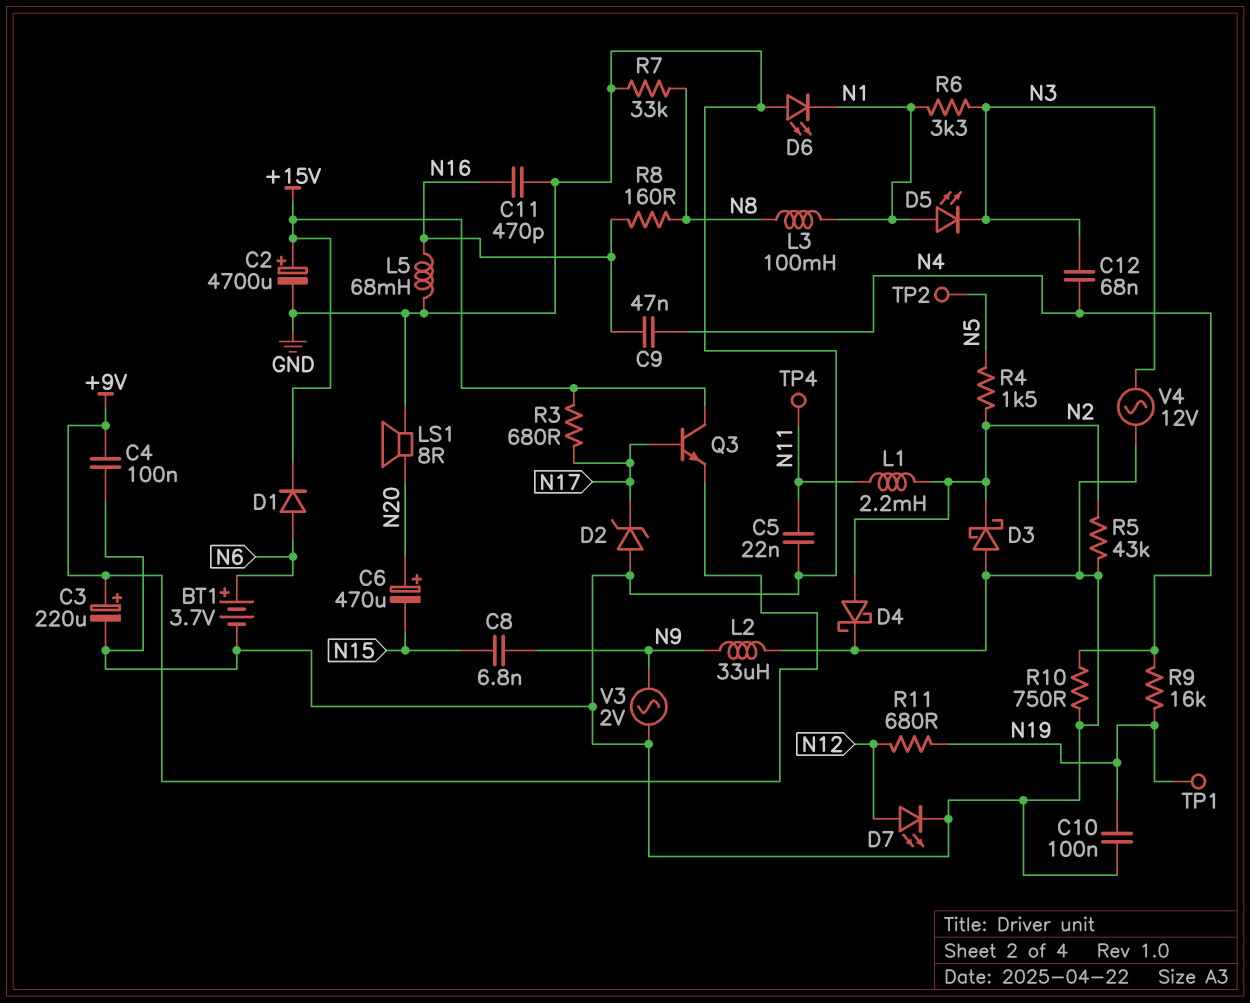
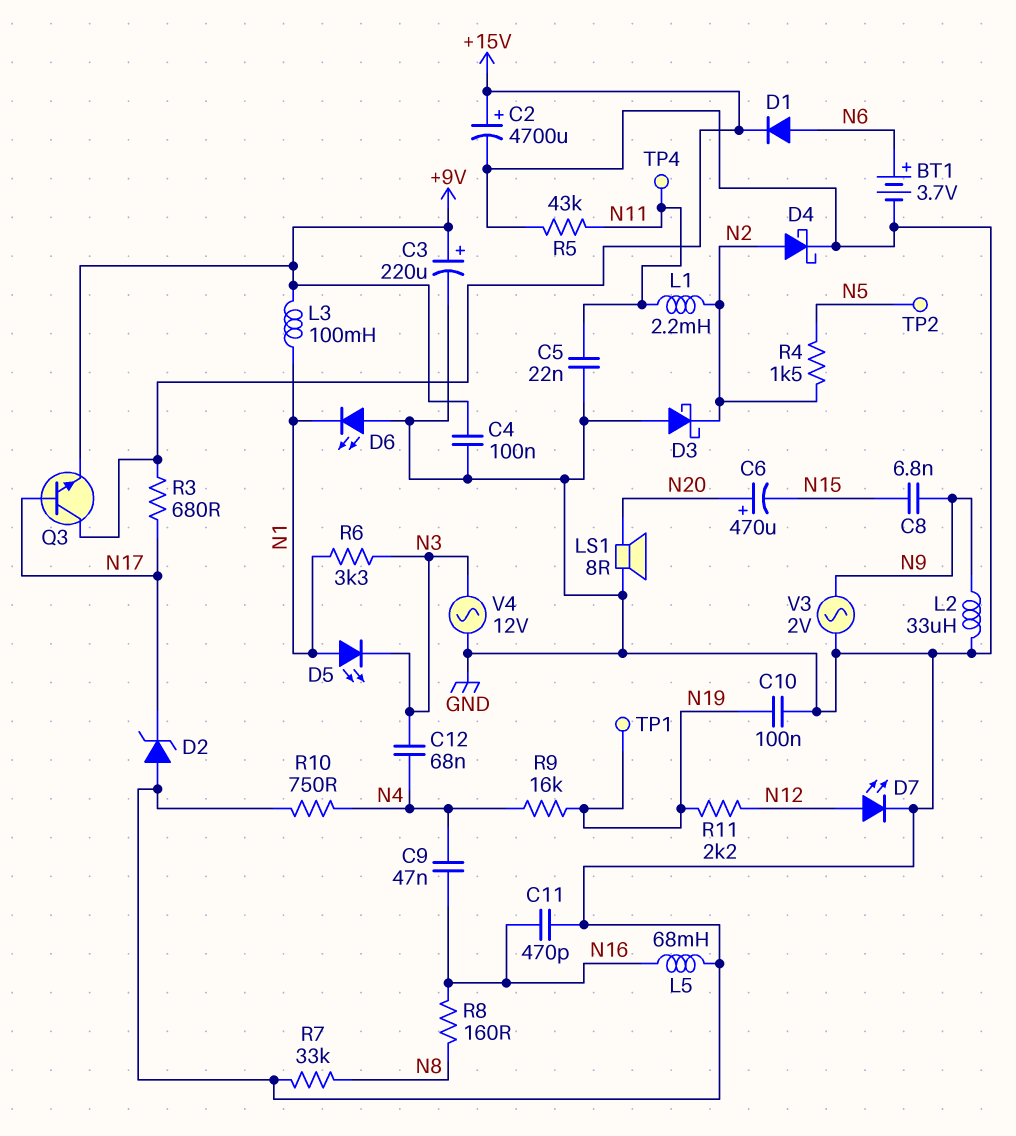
L3: 100mH (N1, N8) -> 100mH (+9V, N1)
R5: 43k (GND, N2) -> 43k (GND, N11)
R11: 680 (N12, N19) -> 2.2k (N12, N19)

